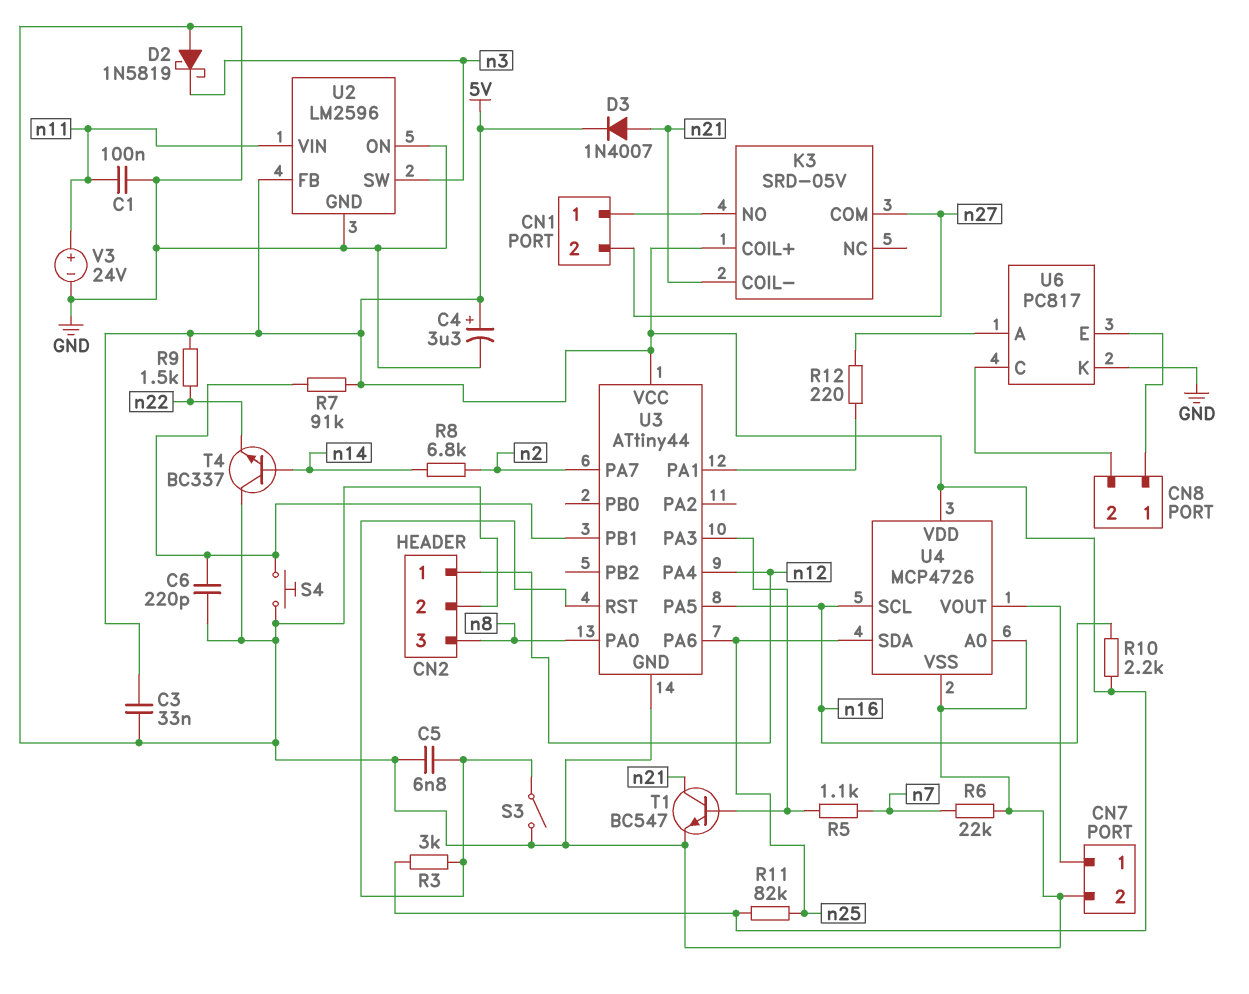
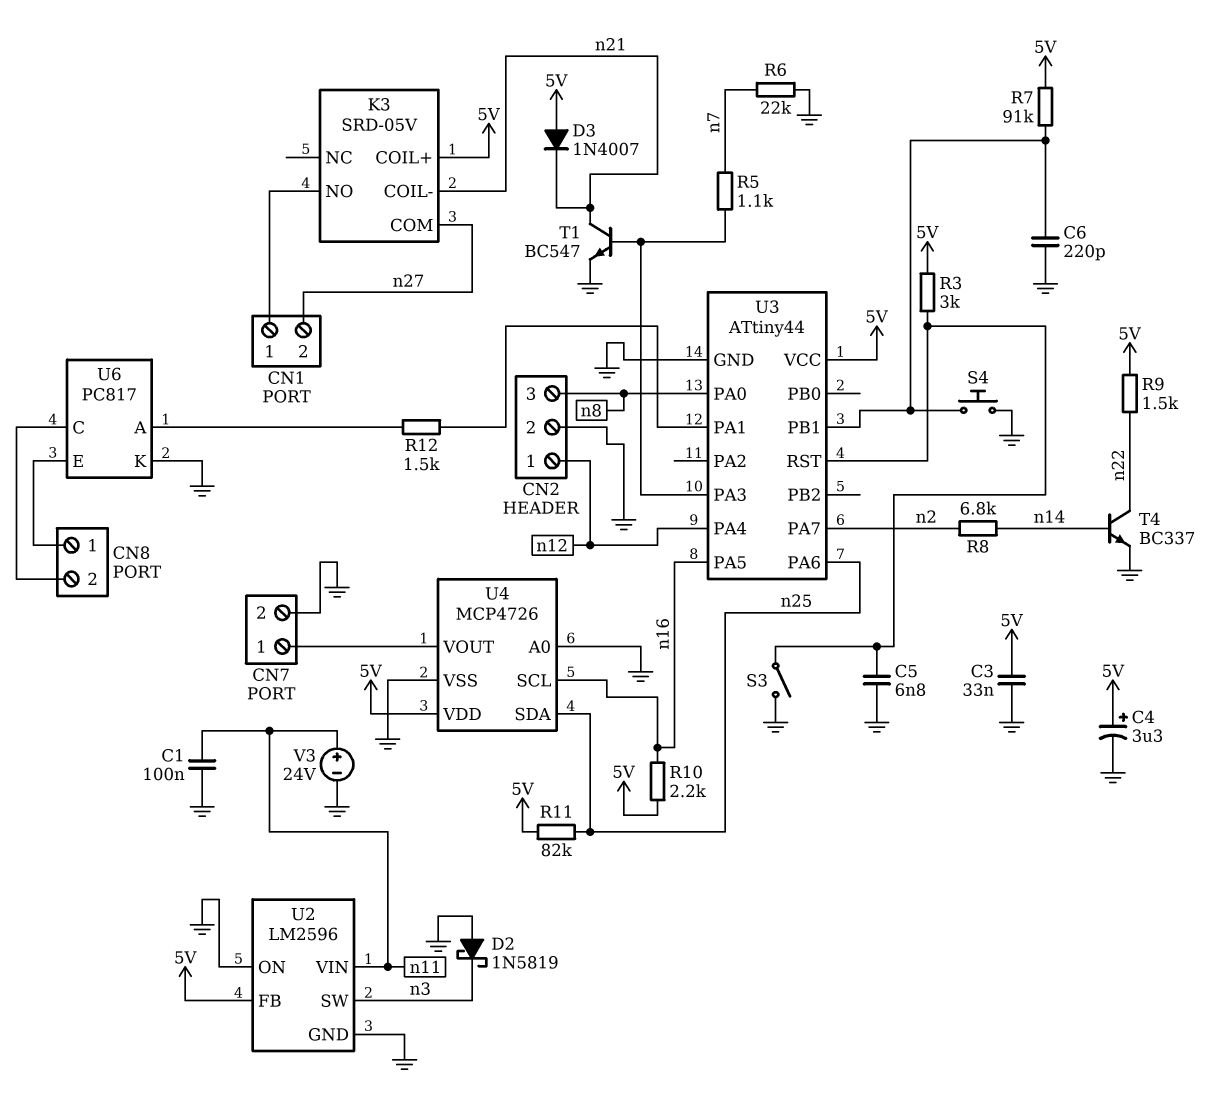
D3: diode 1N4007 (A n21, K 5V) -> diode 1N4007 (A 5V, K n21)
R12: 220 (U3/PA1, U6/A) -> 1.5k (U3/PA1, U6/A)
T4: NPN BC337 (B n14, C GND, E n22) -> NPN BC337 (B n14, C n22, E GND)

